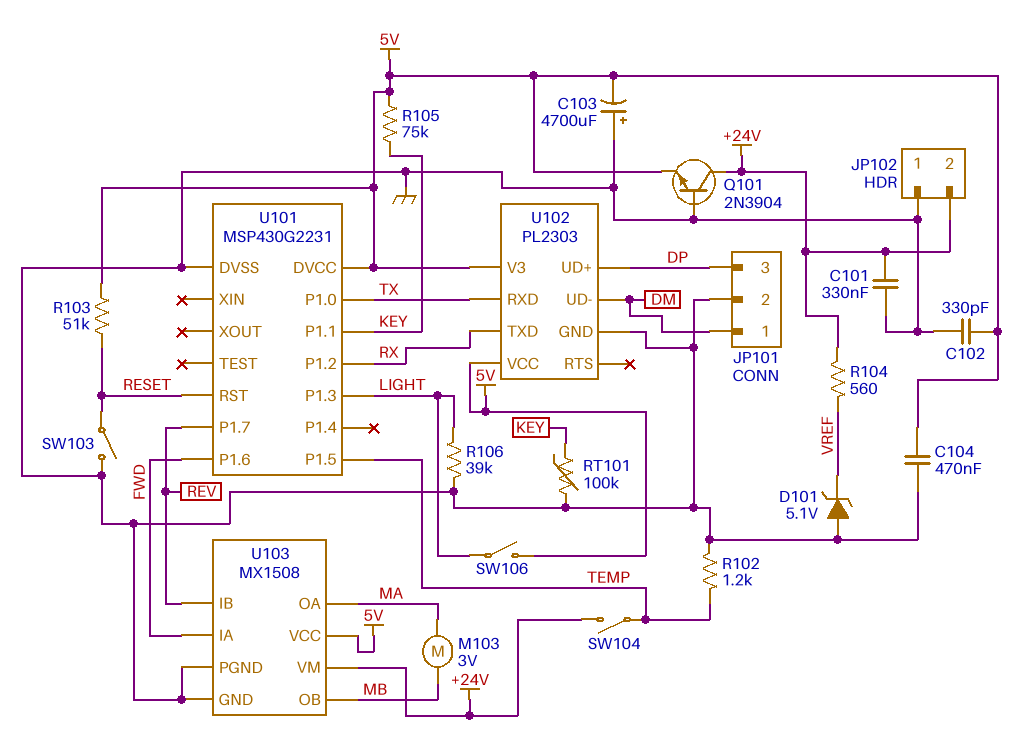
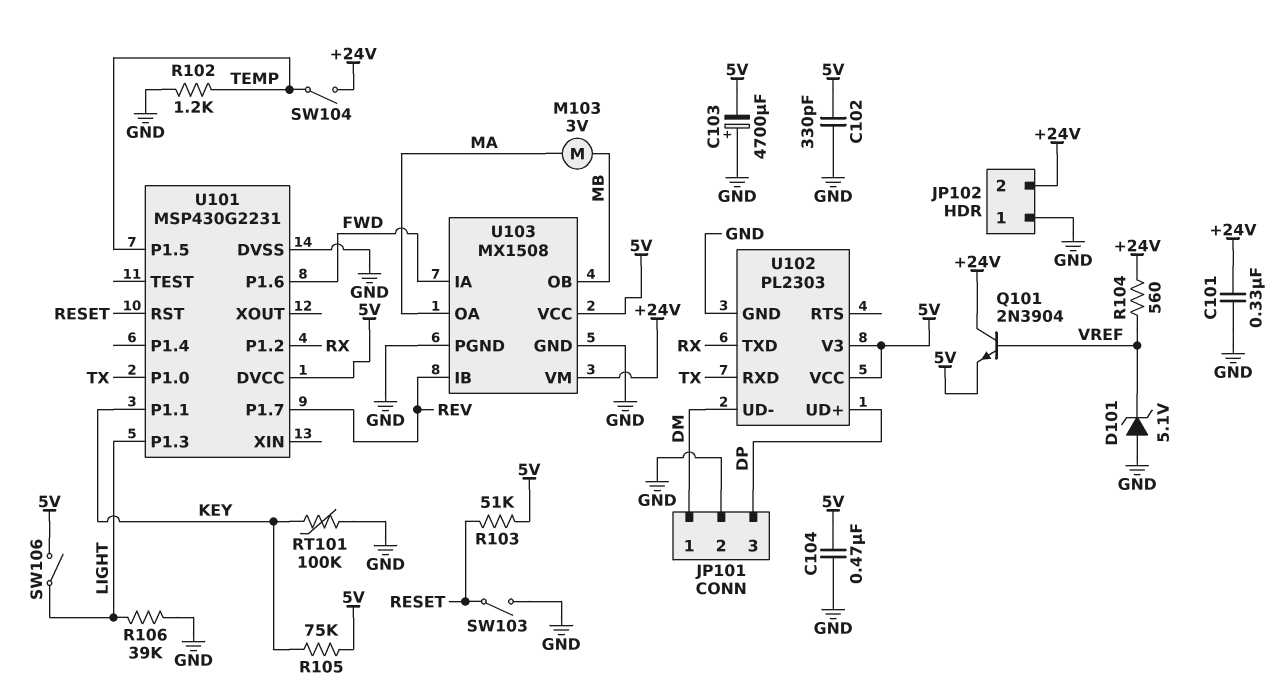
Q101: NPN 2N3904 (B GND, C +24V, E 5V) -> NPN 2N3904 (B VREF, C +24V, E 5V)

